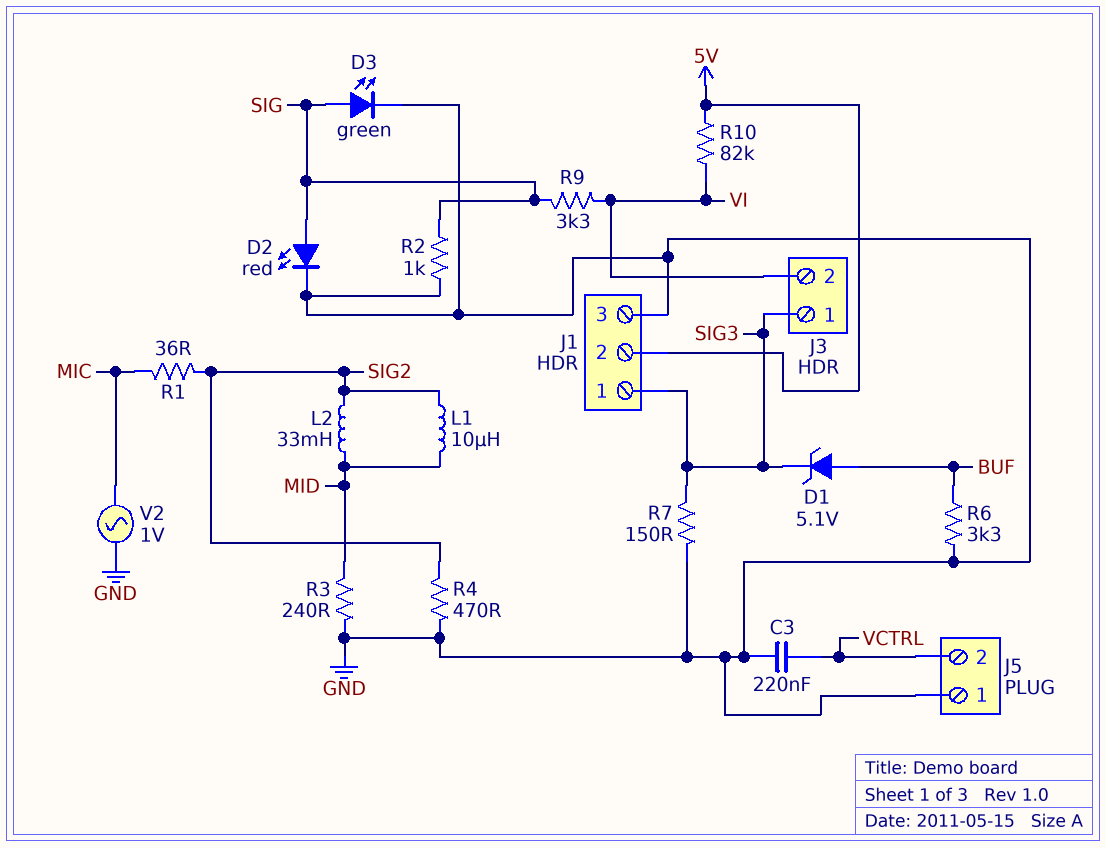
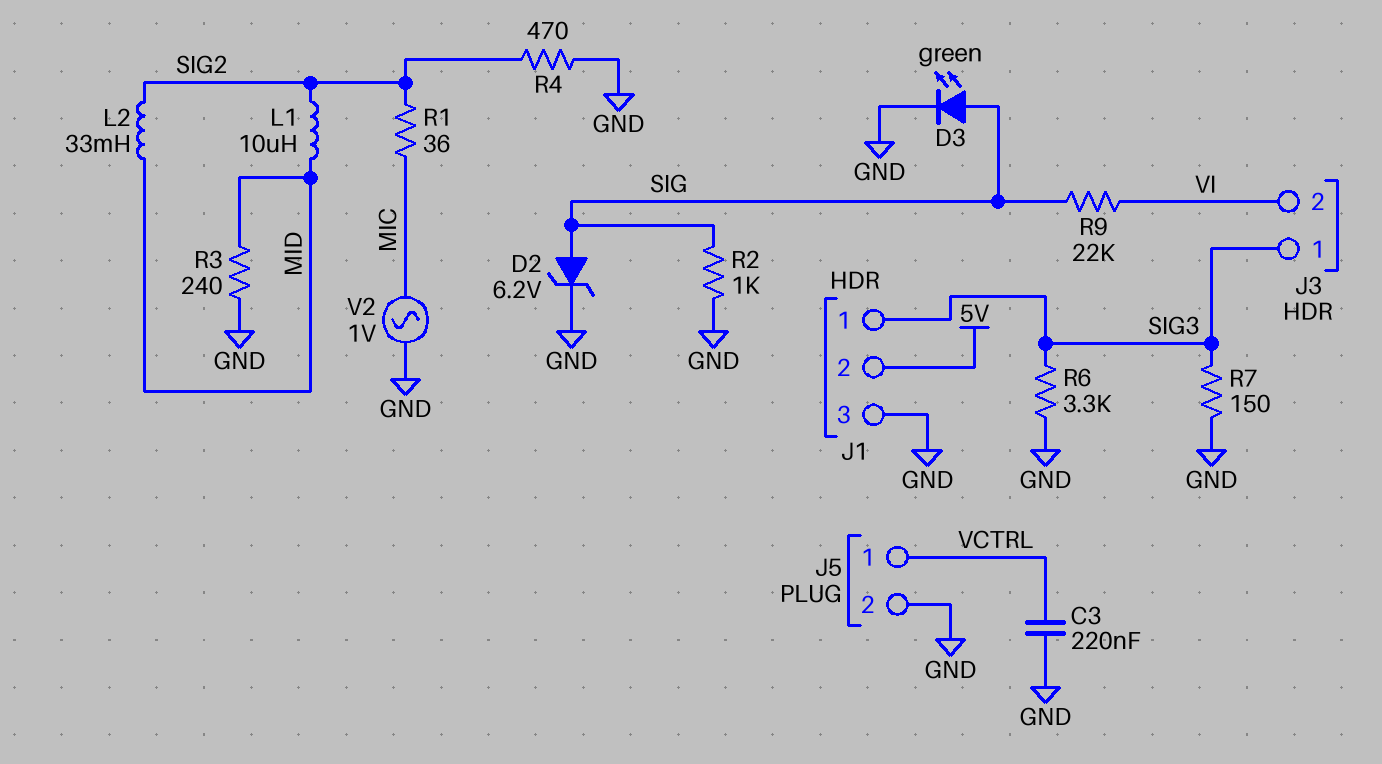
D1: zener 5.1V (A BUF, K SIG3) -> none
D2: LED red (A SIG, K GND) -> zener 6.2V (A SIG, K GND)
J5 pin 1: GND -> VCTRL
J5 pin 2: VCTRL -> GND
R6: 3.3k (BUF, GND) -> 3.3k (GND, SIG3)
R9: 3.3k (SIG, VI) -> 22k (SIG, VI)
R10: 82k (5V, VI) -> none

